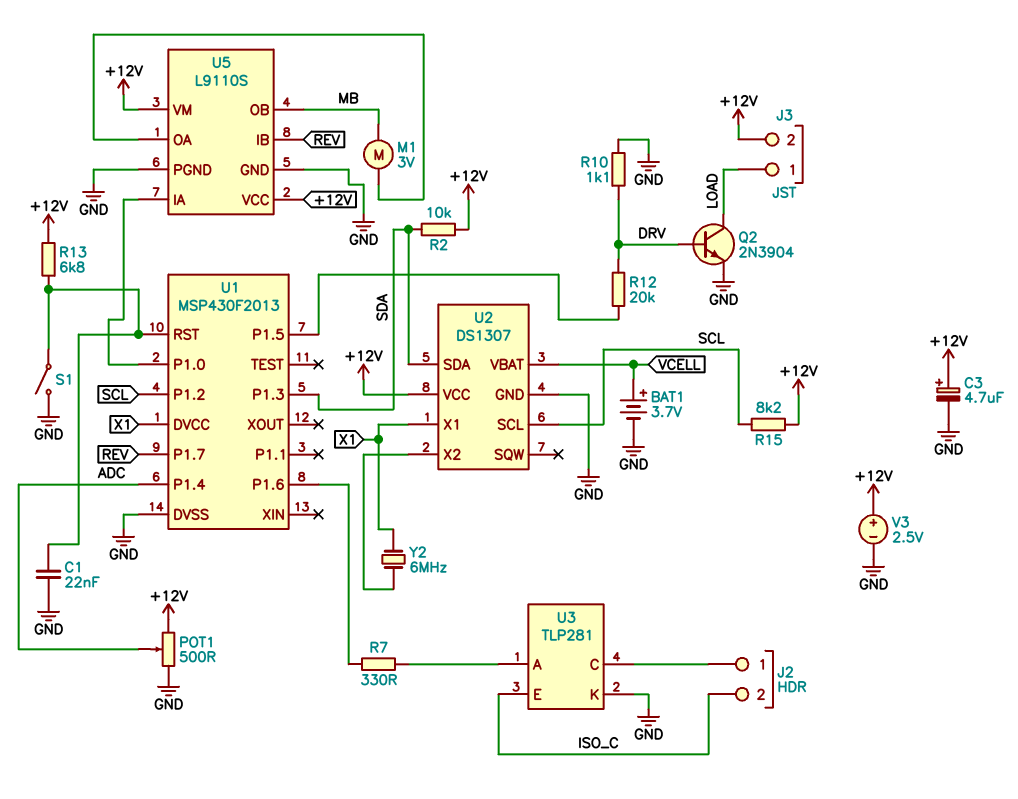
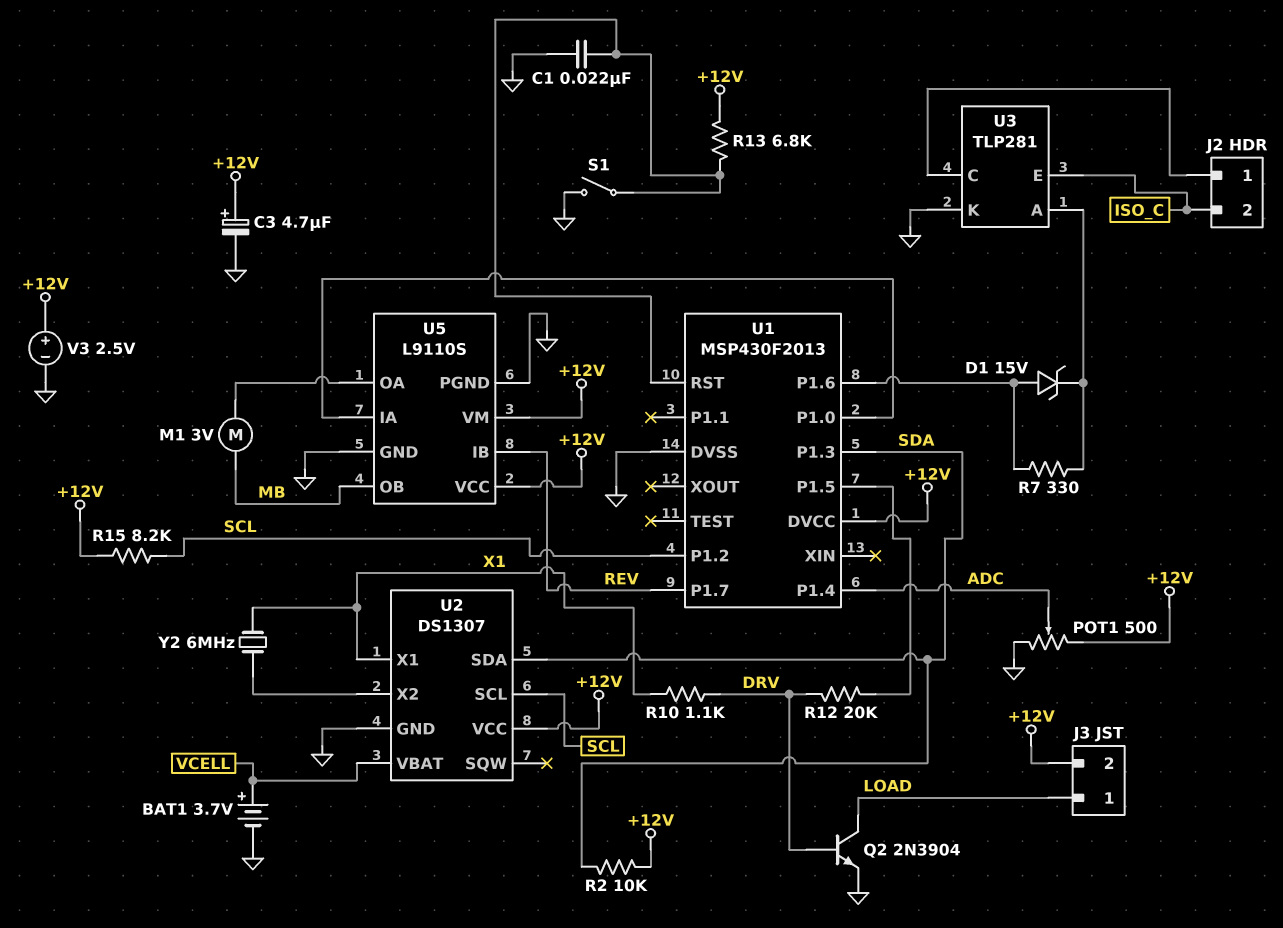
D1: none -> zener 15V (A U1/P1.6, K U3/A)
R10: 1.1k (DRV, GND) -> 1.1k (DRV, X1)
U1 pin DVCC: X1 -> +12V

